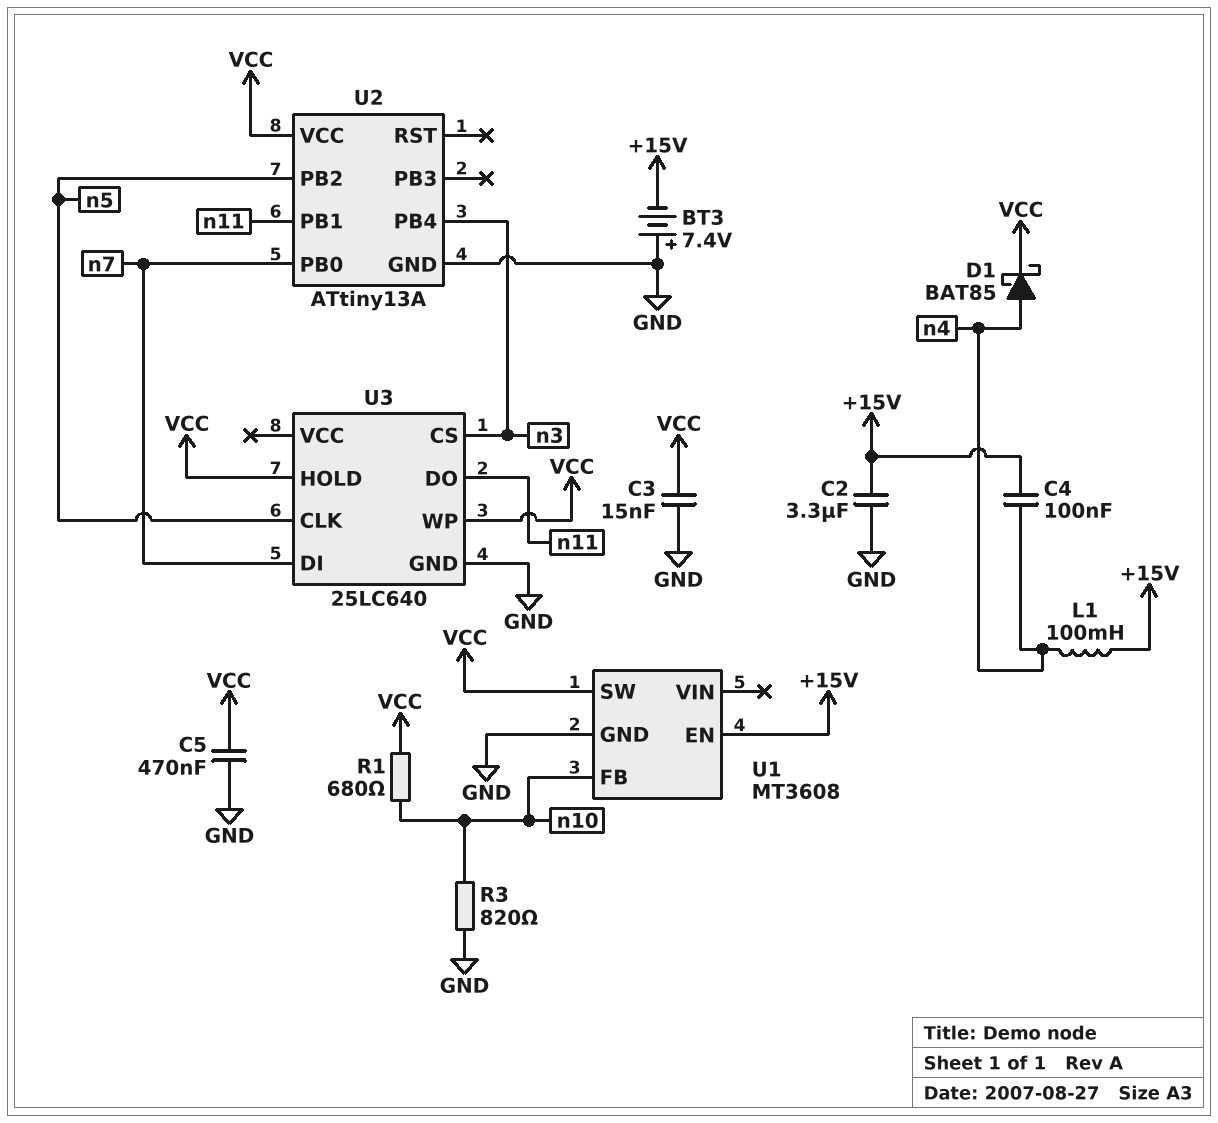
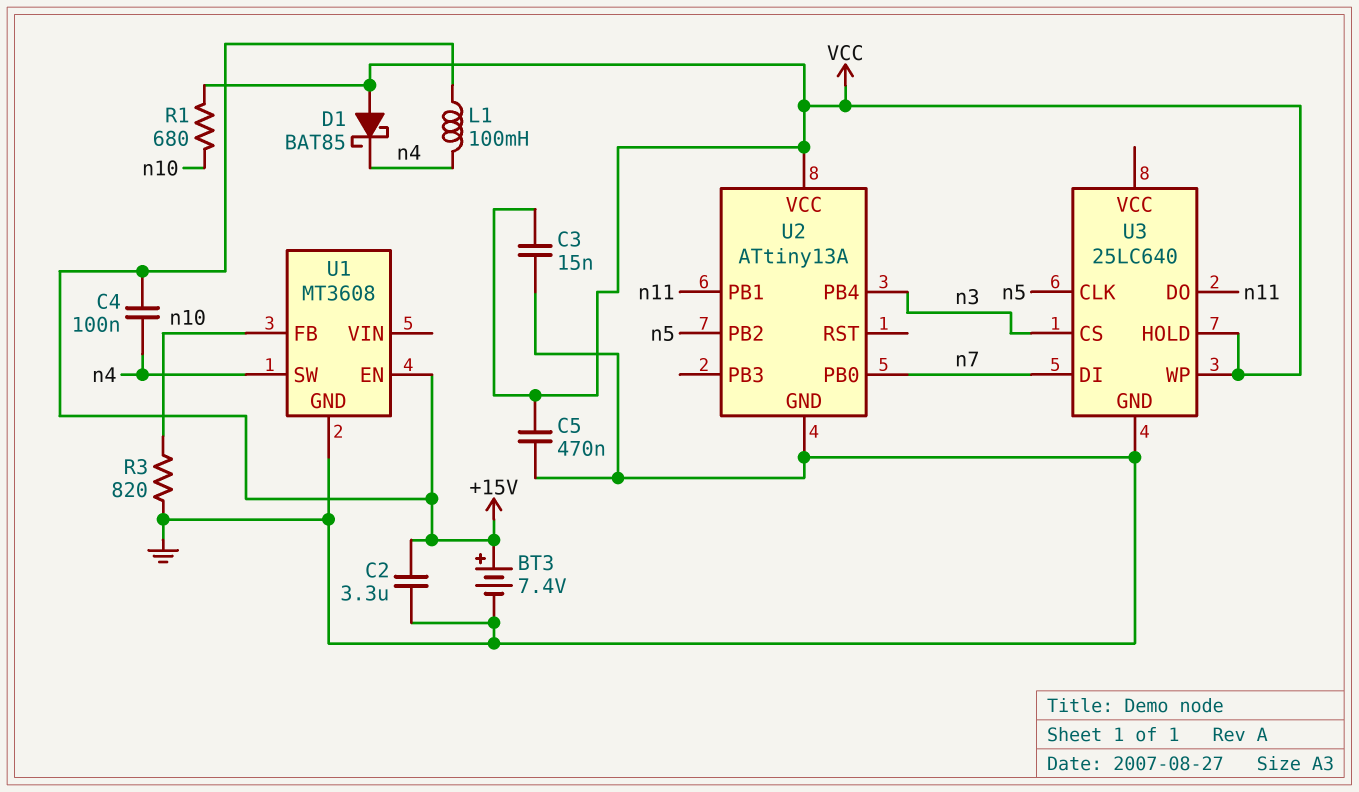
BT3: 7.4V (plus GND, minus +15V) -> 7.4V (plus +15V, minus GND)
D1: schottky BAT85 (A n4, K VCC) -> schottky BAT85 (A VCC, K n4)
U1 pin SW: VCC -> n4

